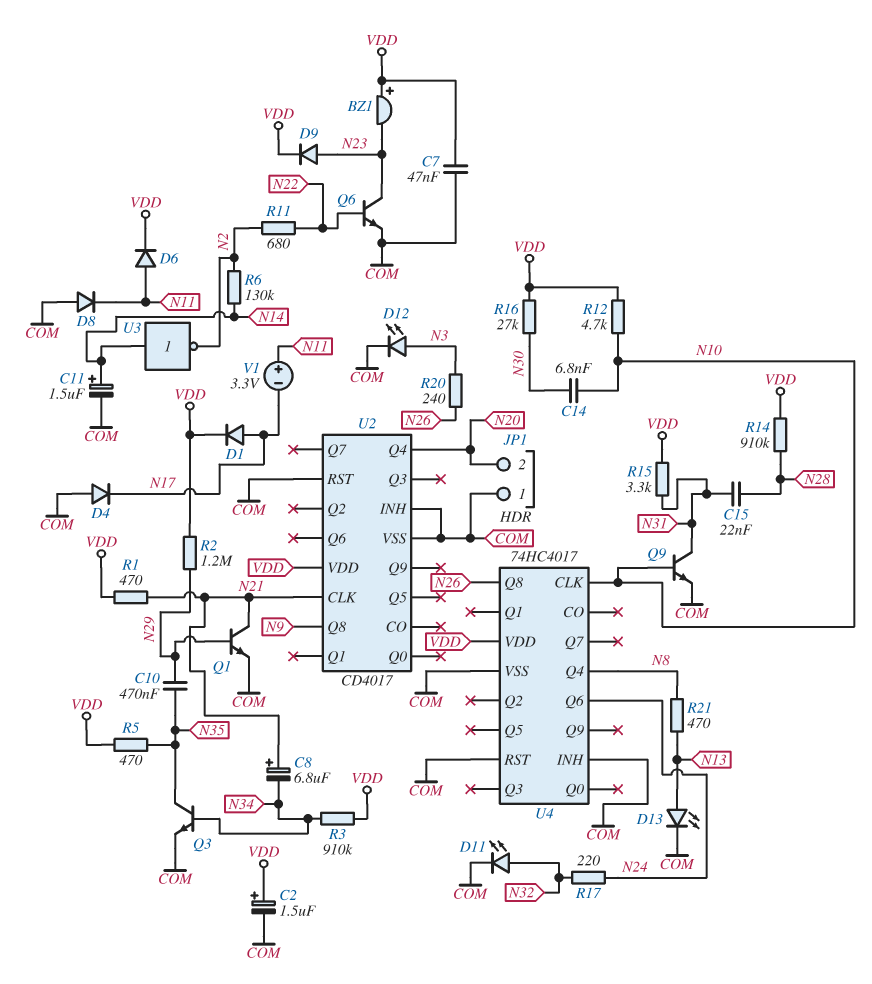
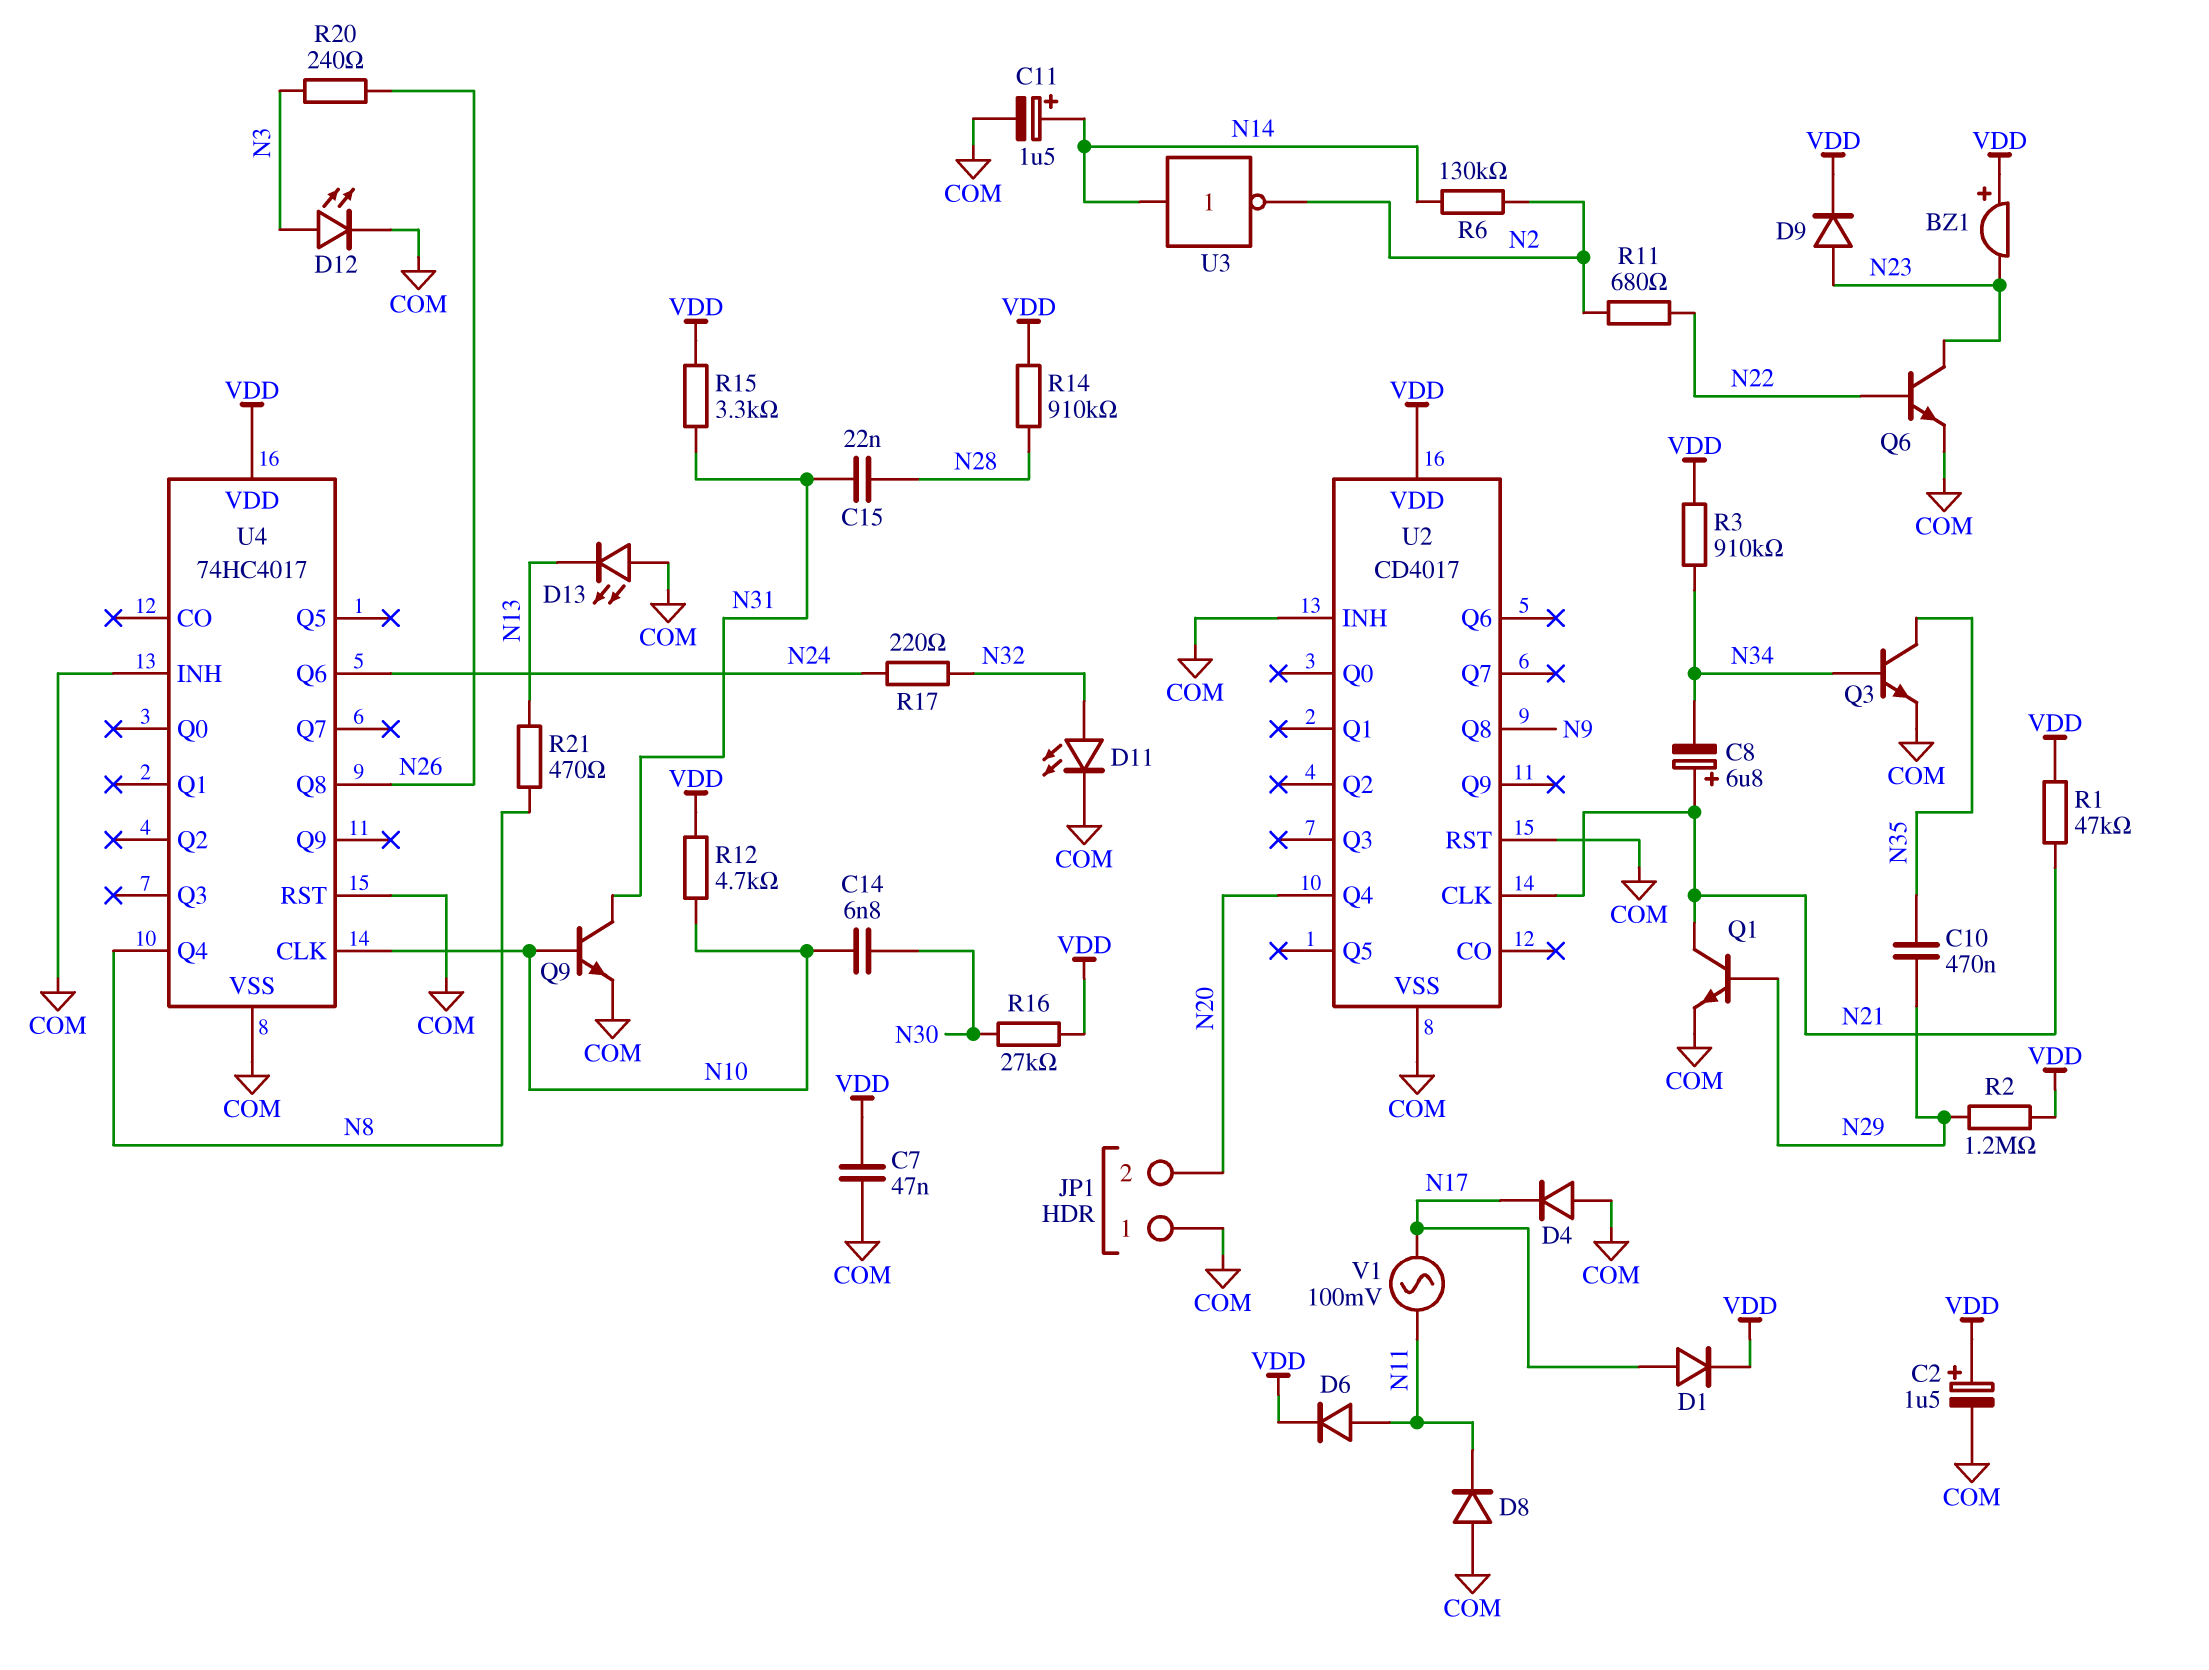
D13: LED (A N13, K COM) -> LED (A COM, K N13)
R1: 470 (N21, VDD) -> 47k (N21, VDD)
R5: 470 (N35, VDD) -> none
V1: 3.3V (plus N11, minus N17) -> AC 100mV (N11, N17)

